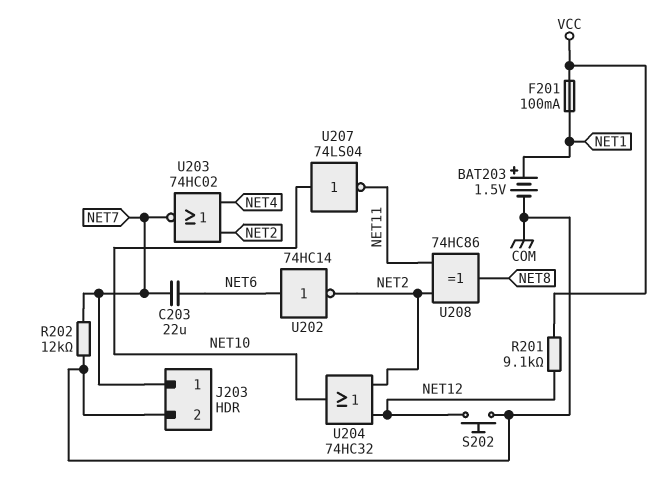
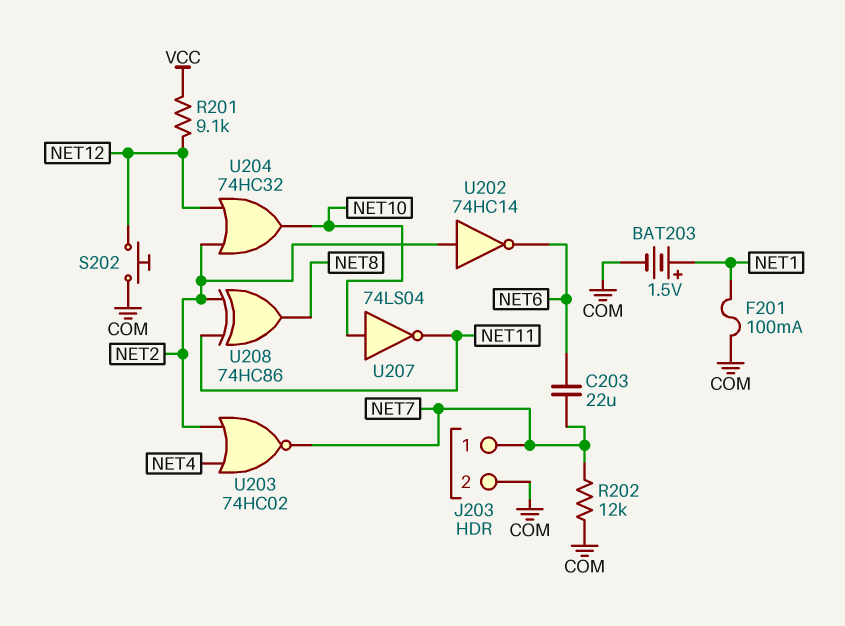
F201: 100mA (NET1, VCC) -> 100mA (COM, NET1)
U202: NOT 74HC14 (in NET6, out NET2) -> NOT 74HC14 (in NET2, out NET6)

